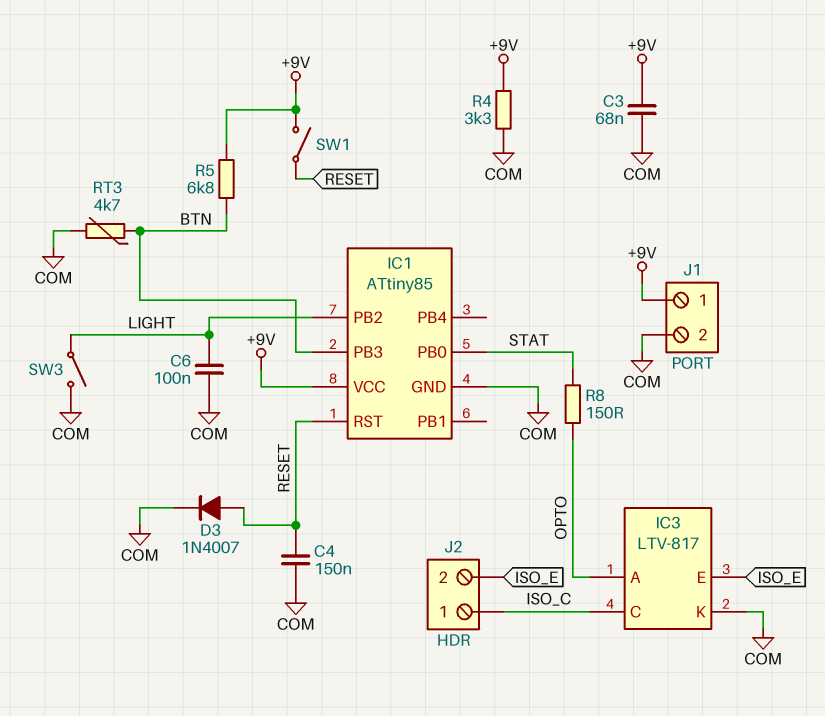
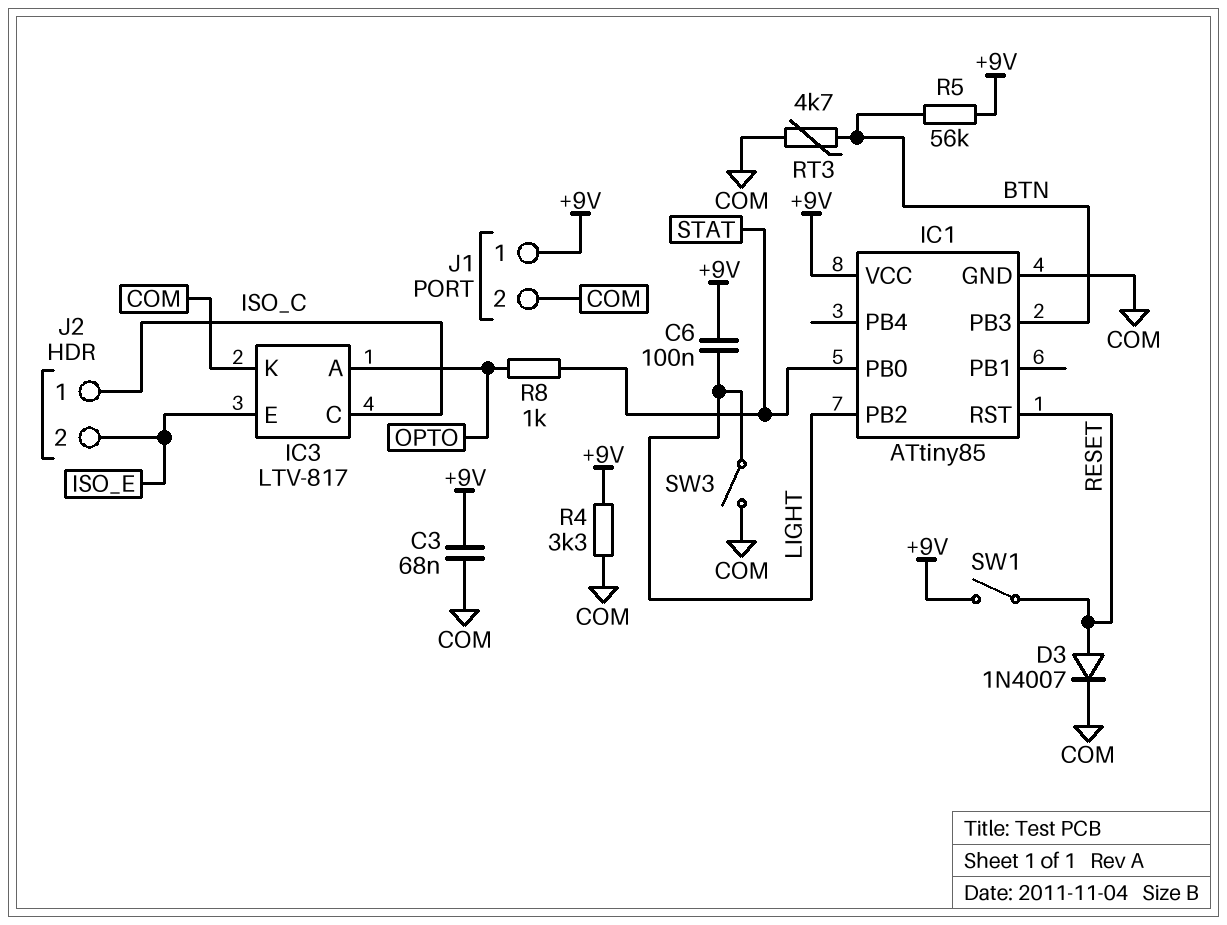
C4: 150nF (COM, RESET) -> none
C6: 100nF (COM, LIGHT) -> 100nF (+9V, LIGHT)
R5: 6.8k (+9V, BTN) -> 56k (+9V, BTN)
R8: 150 (OPTO, STAT) -> 1k (OPTO, STAT)

